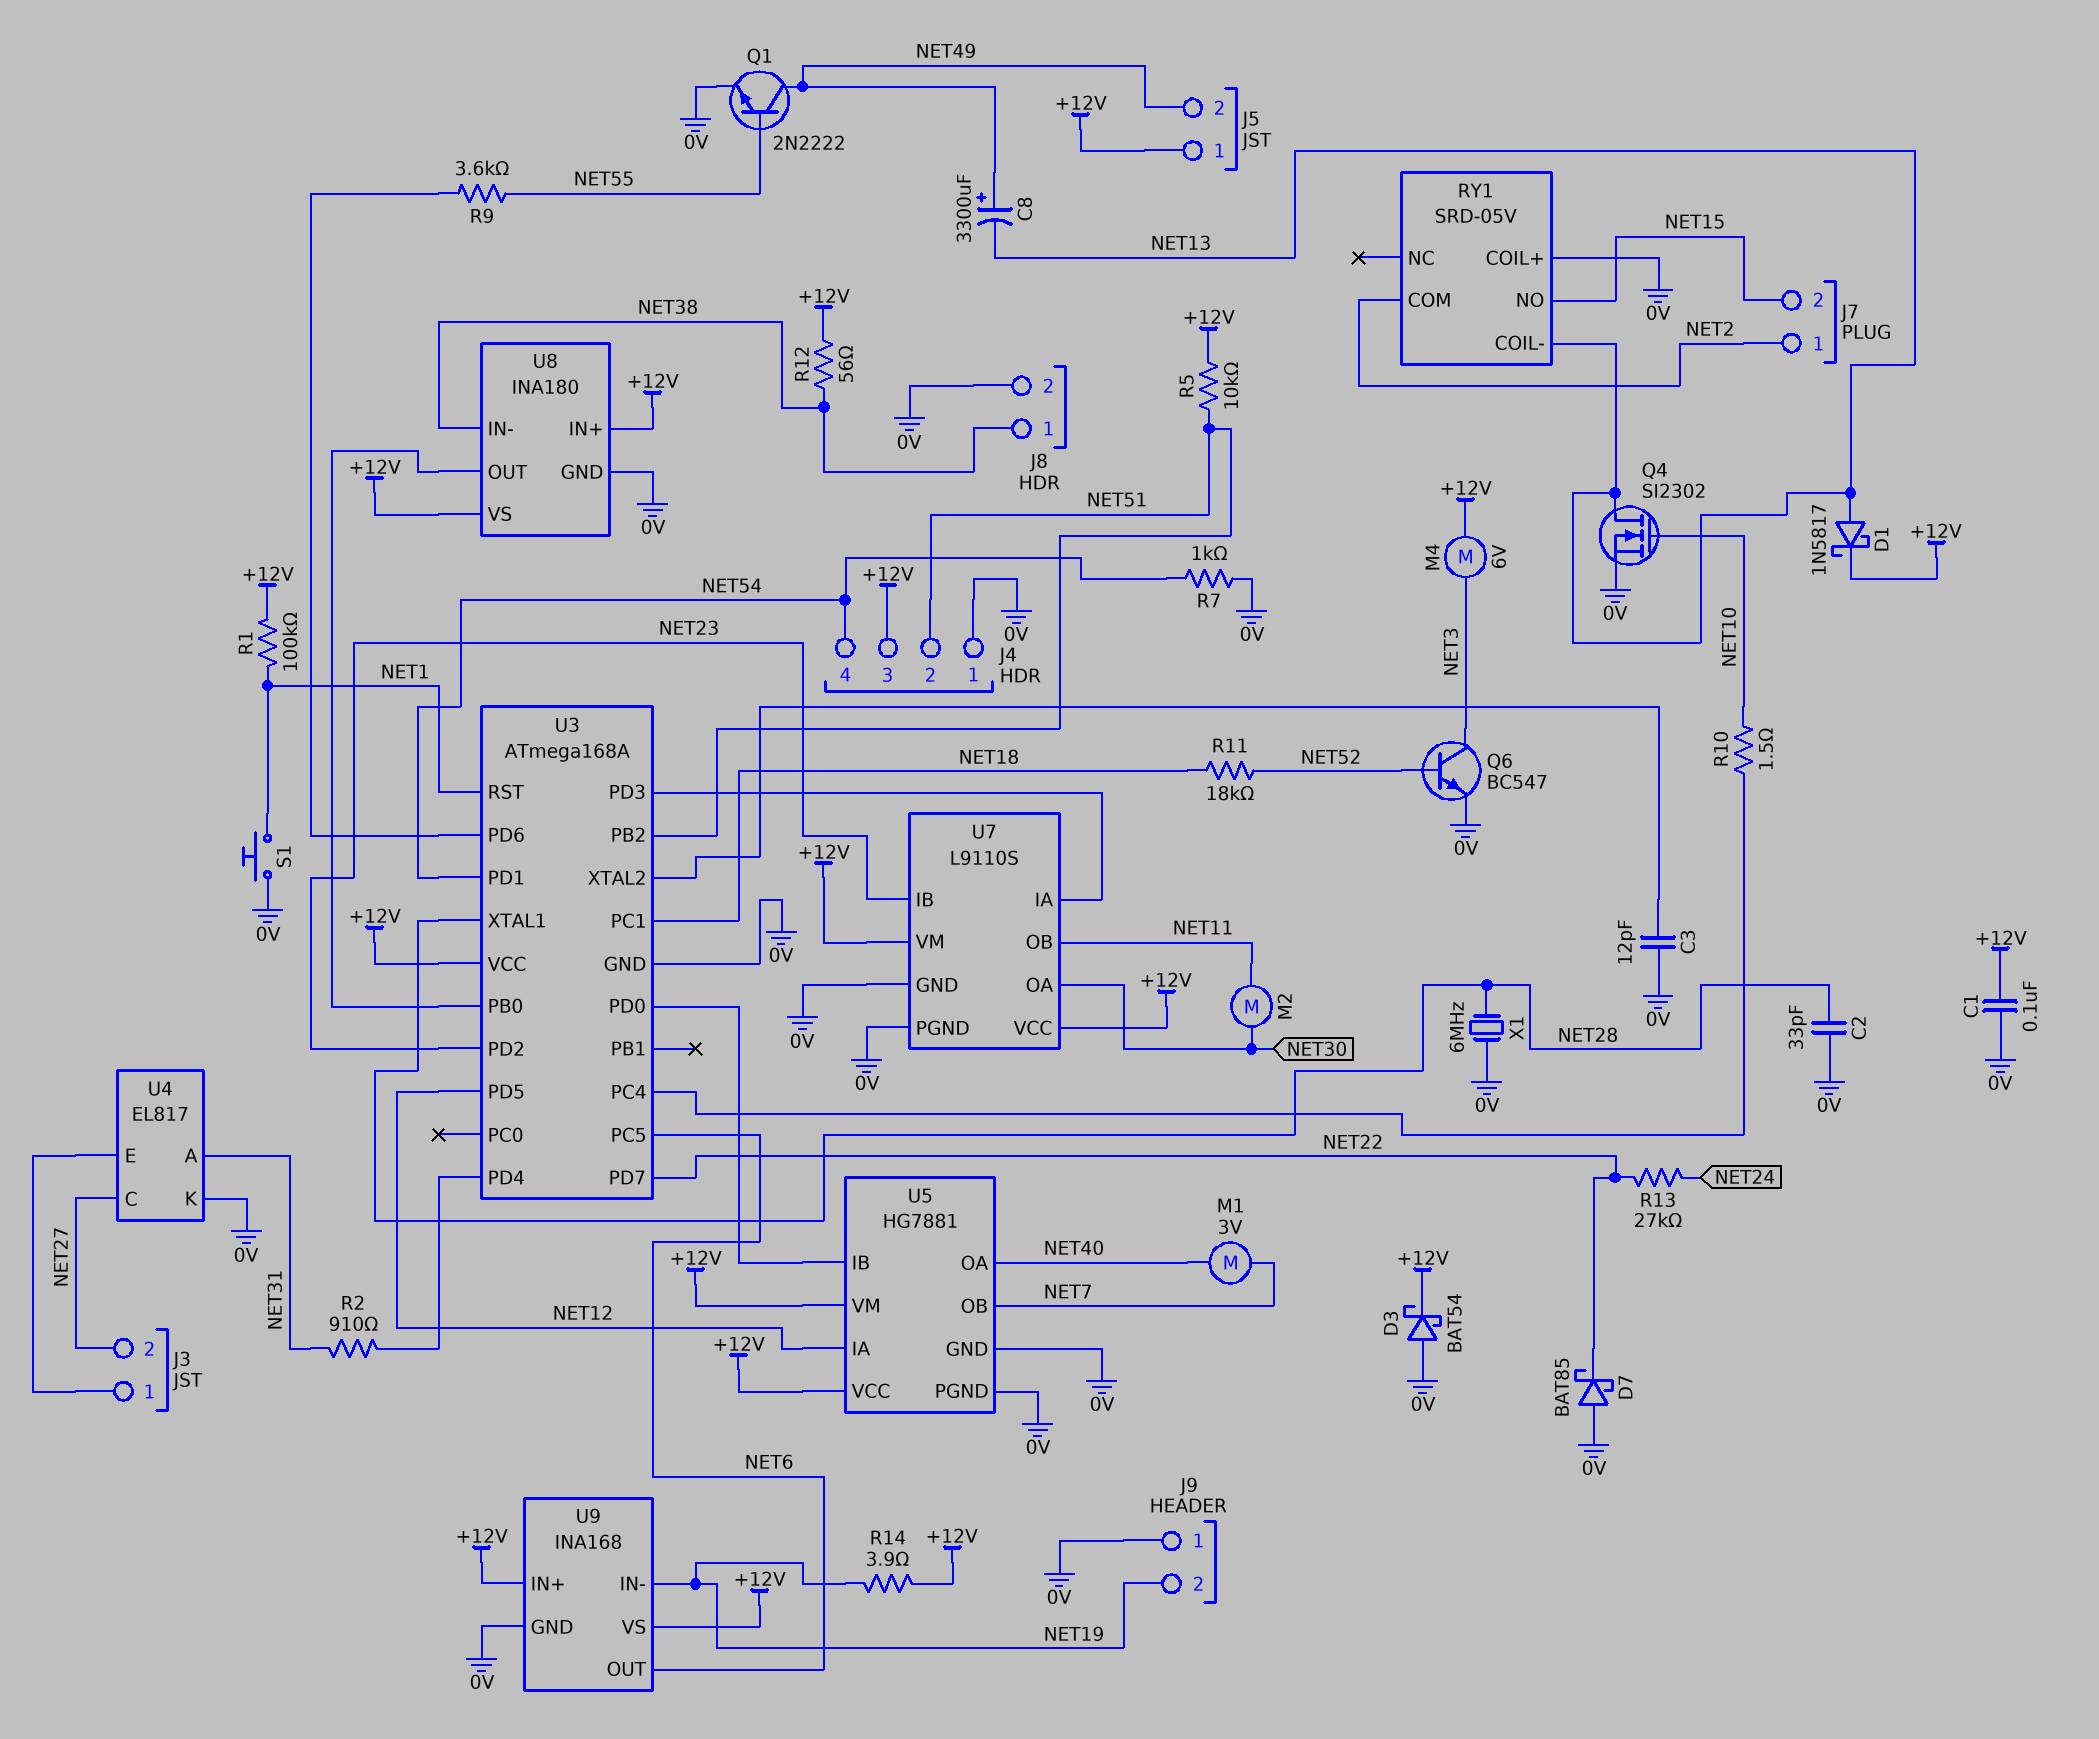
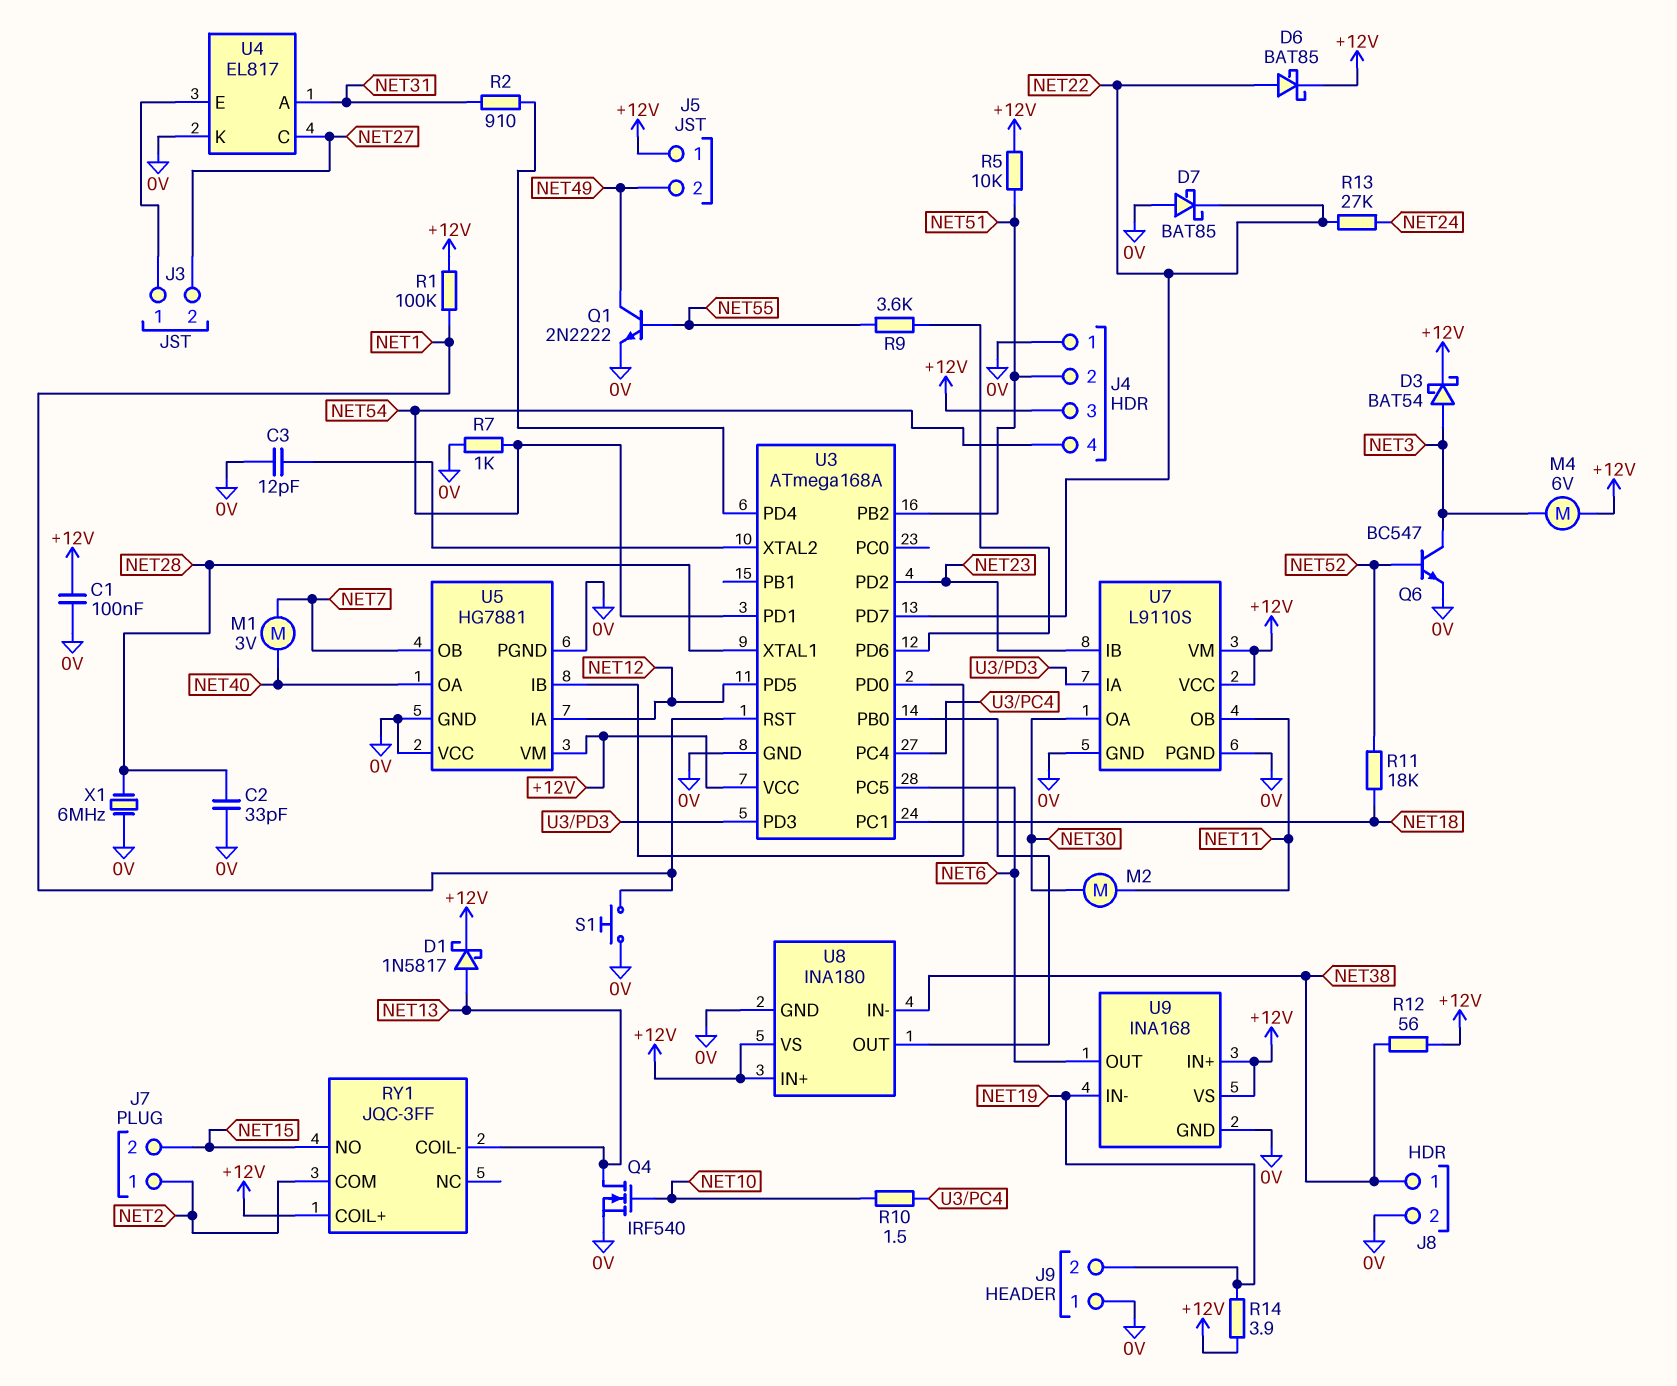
C8: 3300uF (plus NET49, minus NET13) -> none
D3: schottky BAT54 (A 0V, K +12V) -> schottky BAT54 (A NET3, K +12V)
D6: none -> schottky BAT85 (A NET22, K +12V)
Q4: NMOS SI2302 (G NET10, D NET13, S 0V) -> NMOS IRF540 (G NET10, D NET13, S 0V)
RY1: SRD-05V -> JQC-3FF
RY1 pin COIL+: 0V -> +12V
U5 pin VCC: +12V -> 0V

